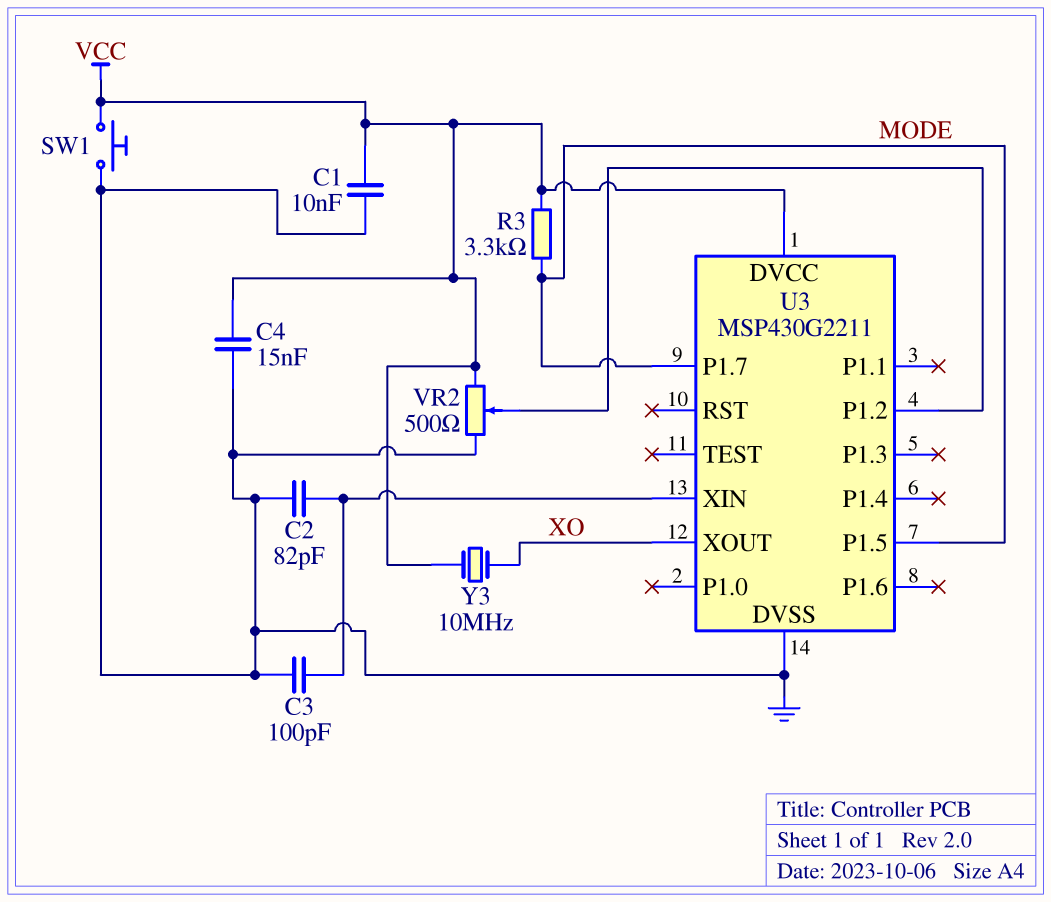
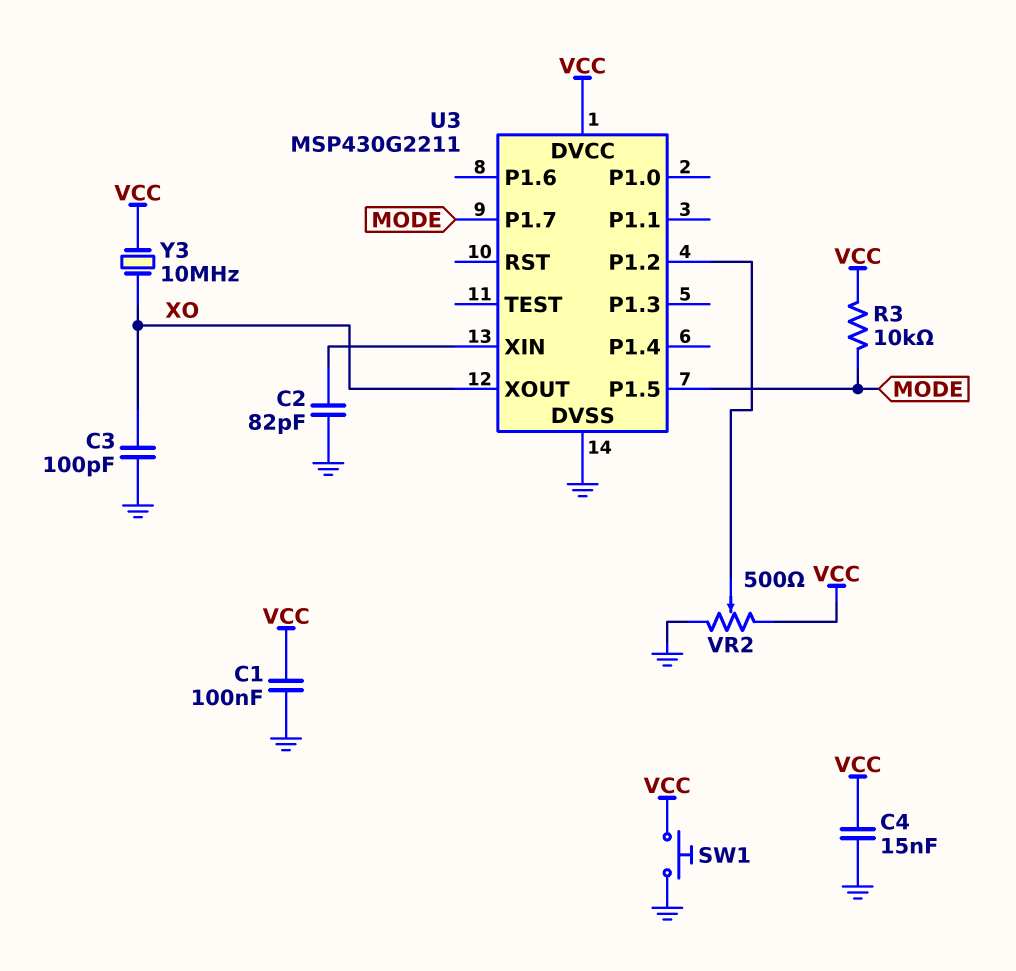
C1: 10nF (GND, VCC) -> 100nF (GND, VCC)
C3: 100pF (GND, U3/XIN) -> 100pF (GND, XO)
R3: 3.3k (MODE, VCC) -> 10k (MODE, VCC)

